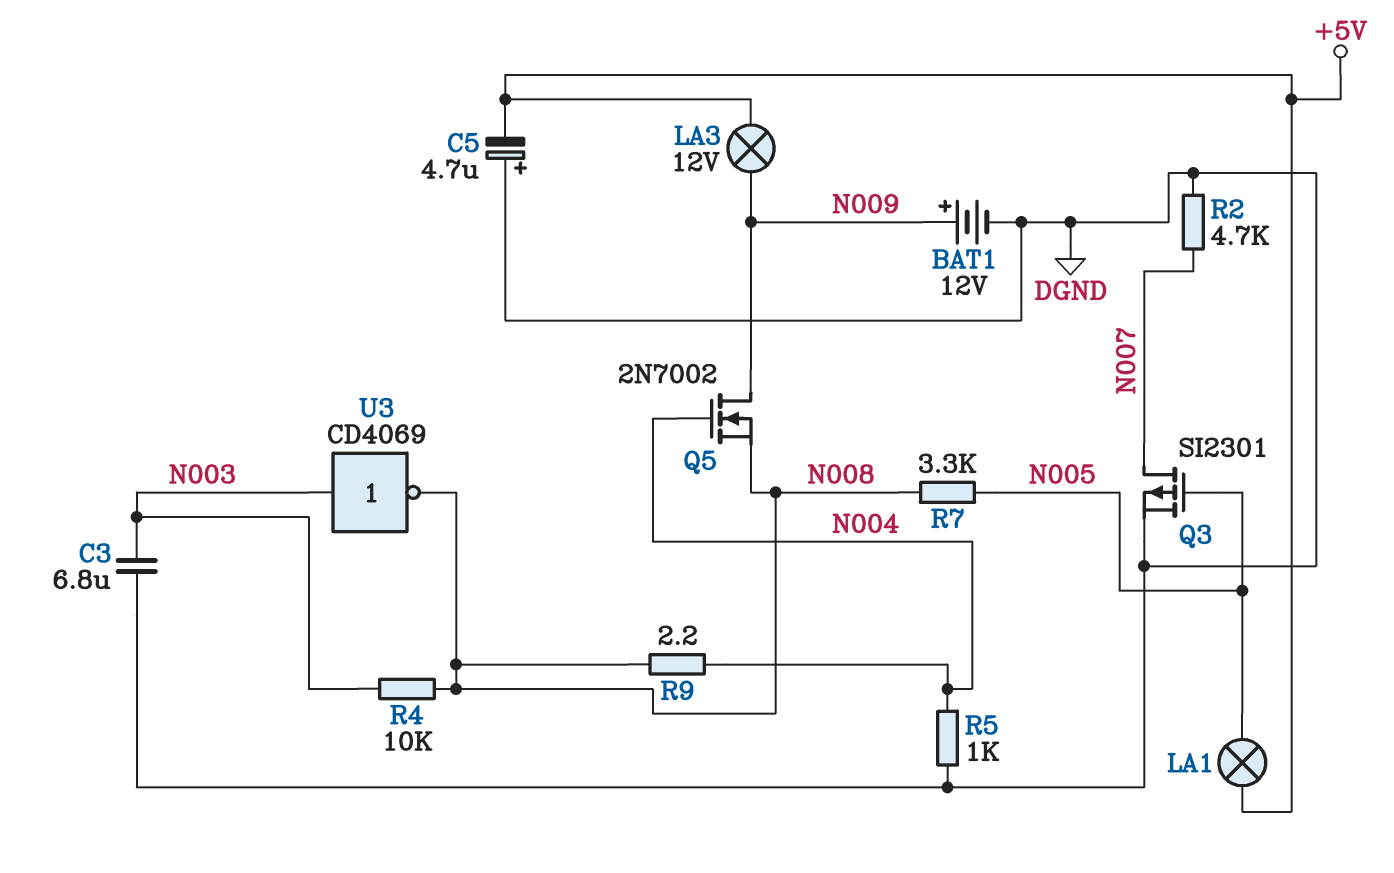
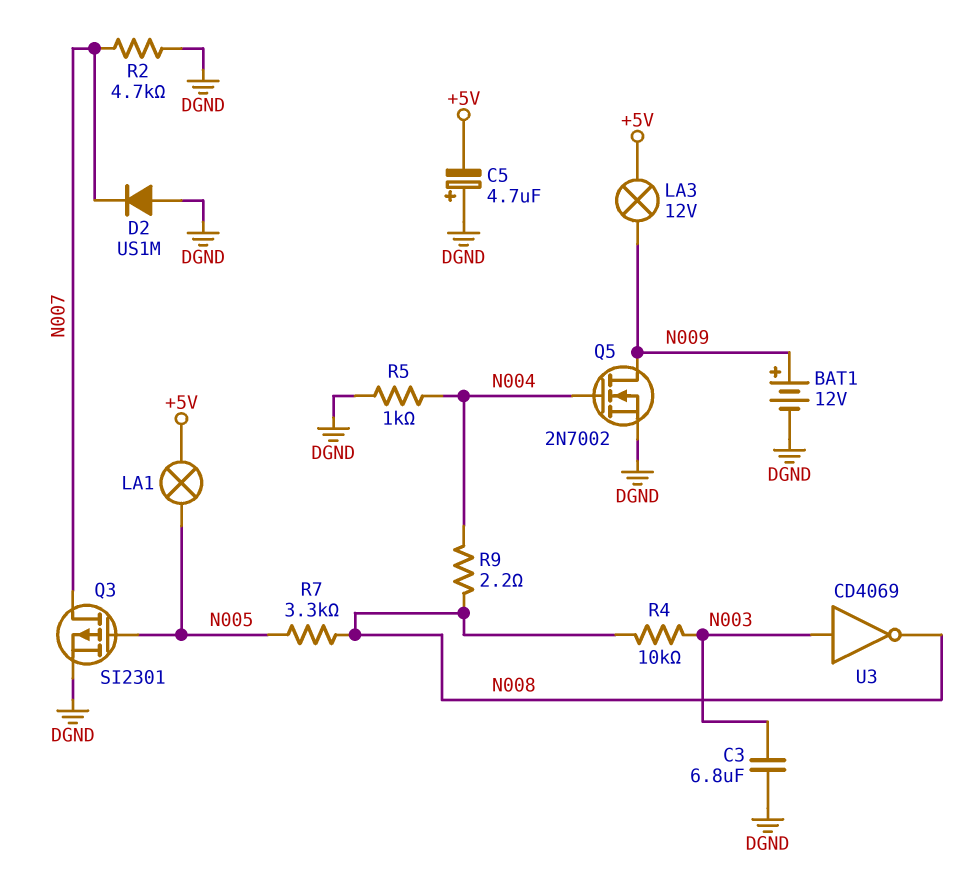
D2: none -> diode US1M (A DGND, K N007)
Q5: NMOS 2N7002 (G N004, D N009, S N008) -> NMOS 2N7002 (G N004, D N009, S DGND)

